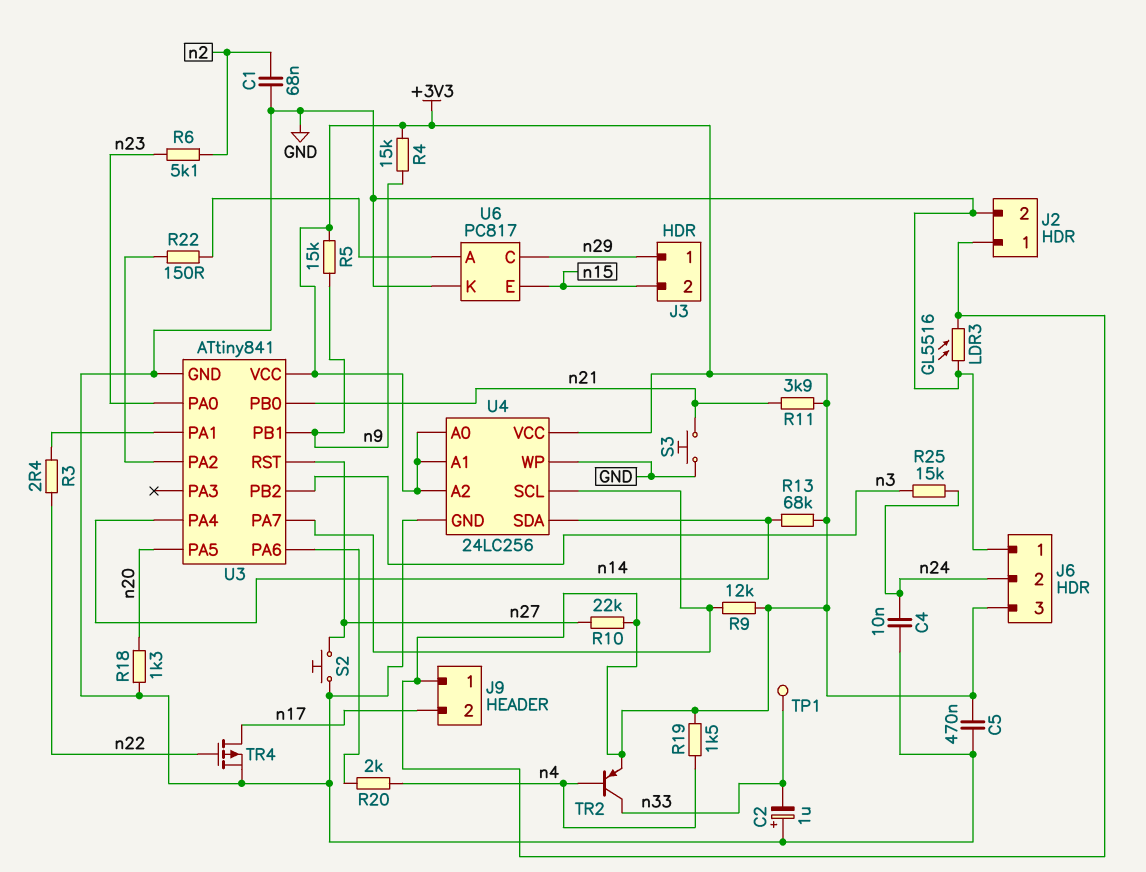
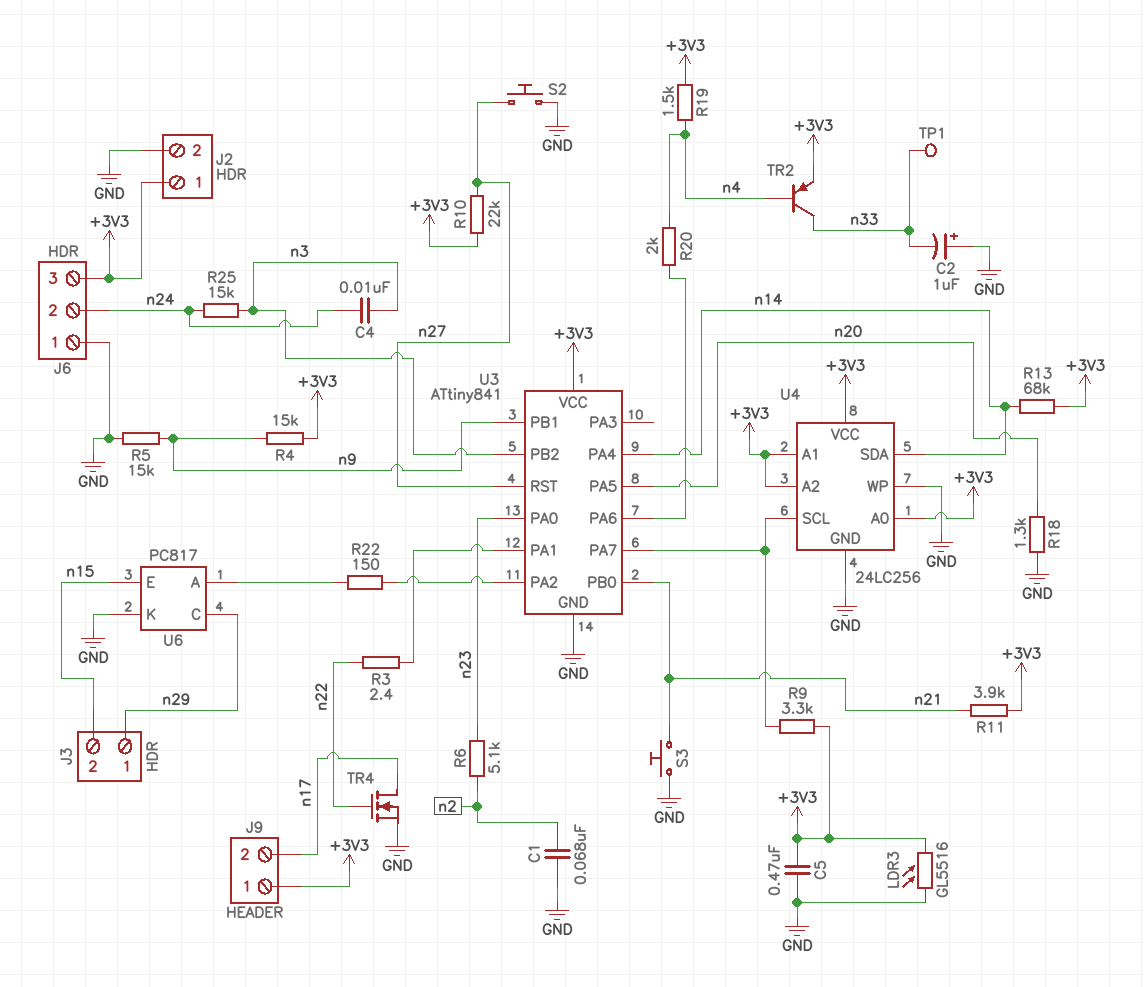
C4: 10nF (GND, n24) -> 10nF (n3, n24)
R5: 15k (+3V3, n9) -> 15k (GND, n9)
R9: 12k (+3V3, U3/PA7) -> 3.3k (+3V3, U3/PA7)
TR4: PMOS (G n22, D n17, S GND) -> NMOS (G n22, D n17, S GND)

